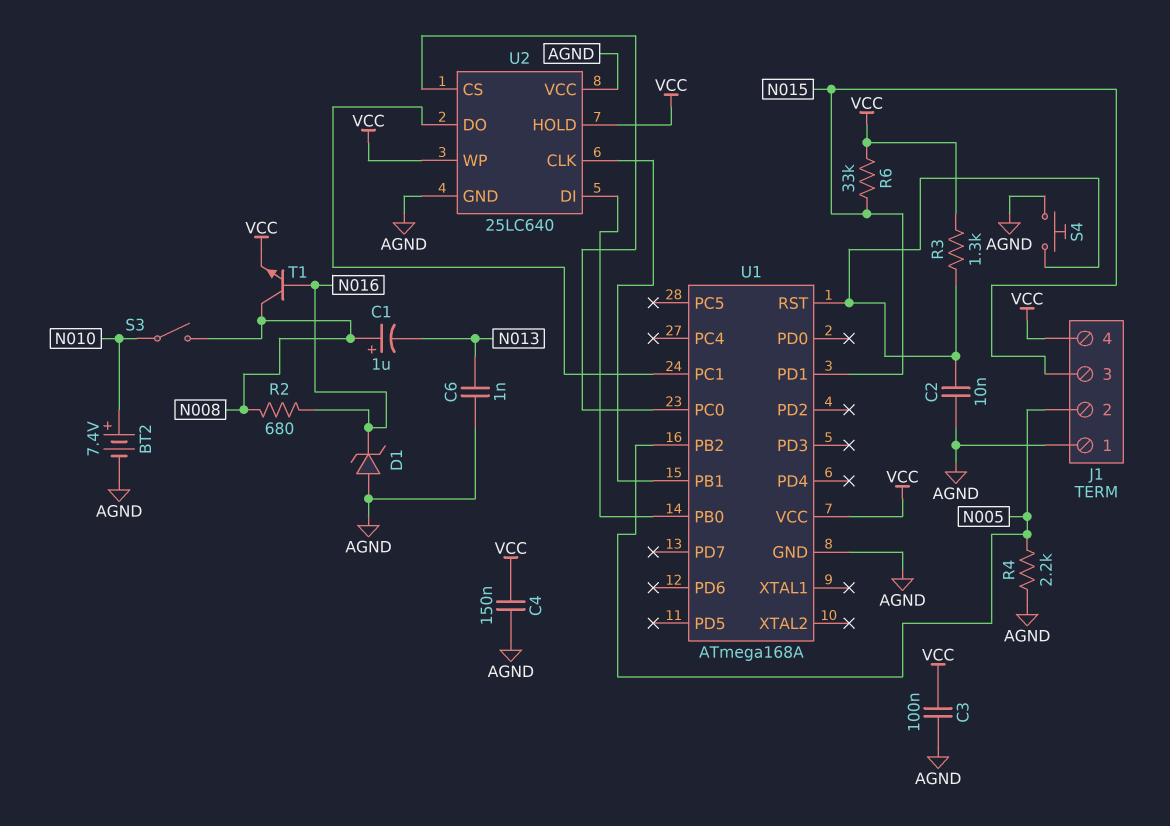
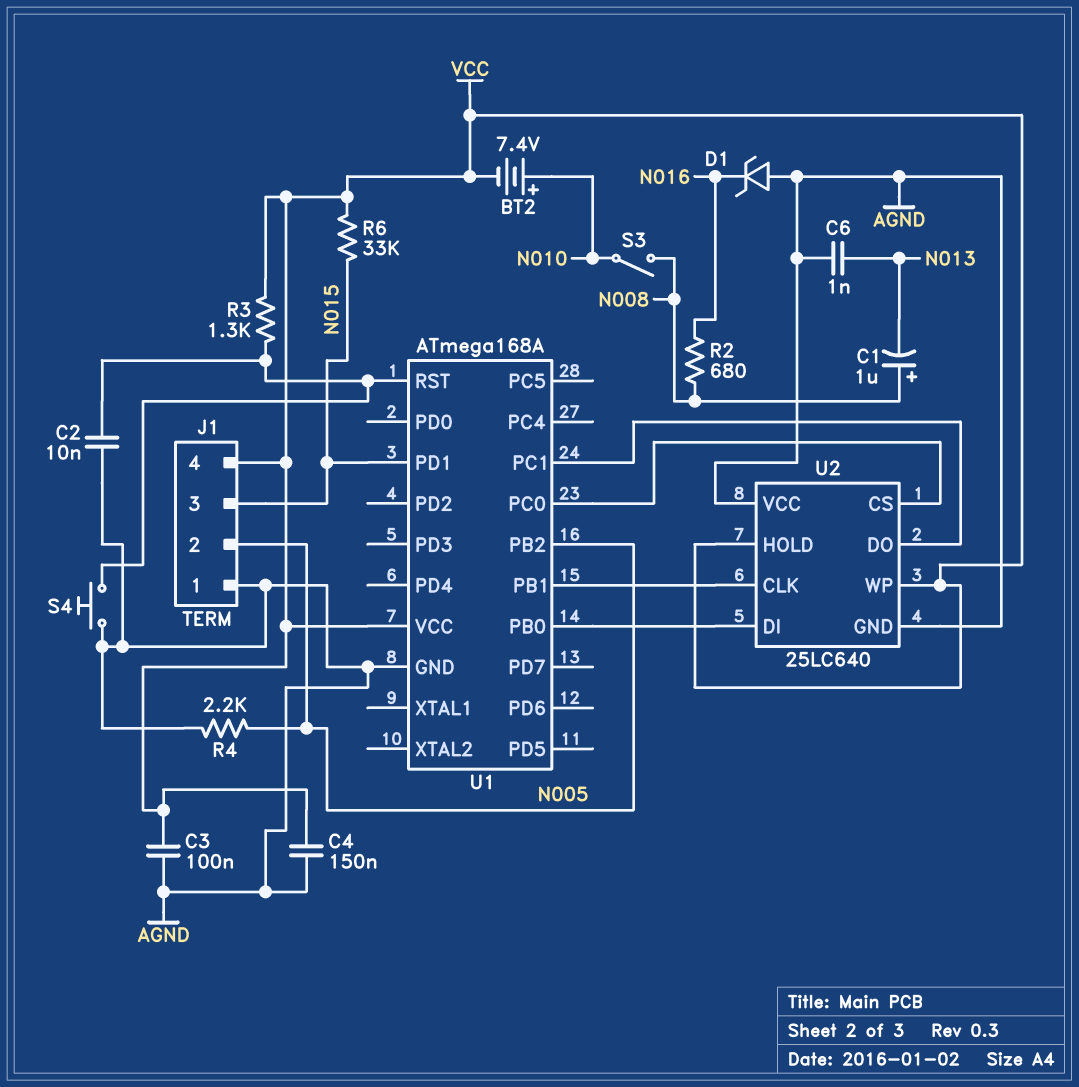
BT2: 7.4V (plus N010, minus AGND) -> 7.4V (plus N010, minus VCC)
T1: NPN (B N016, C N008, E VCC) -> none

